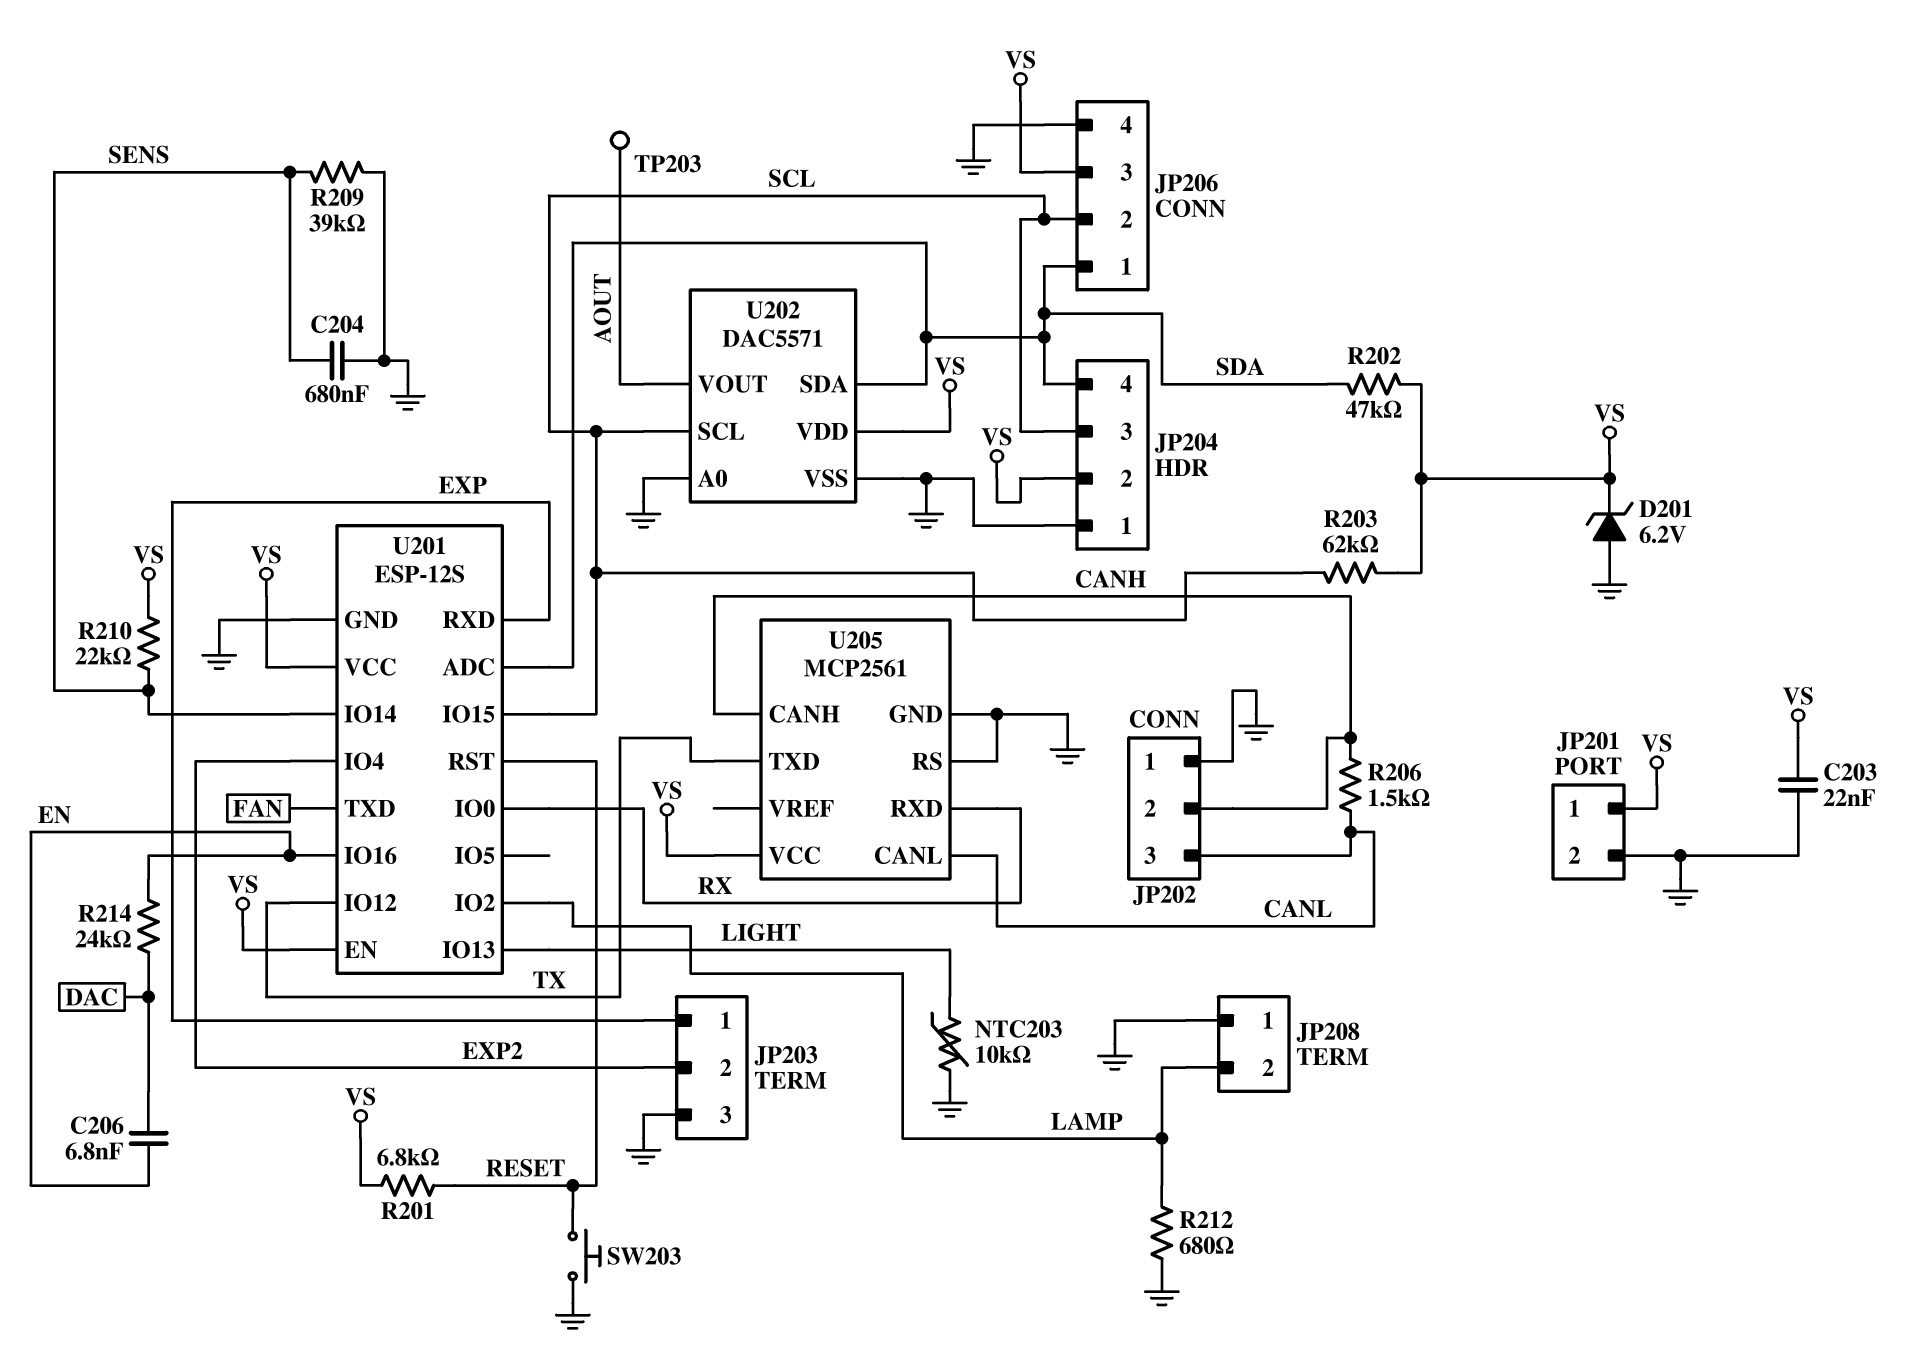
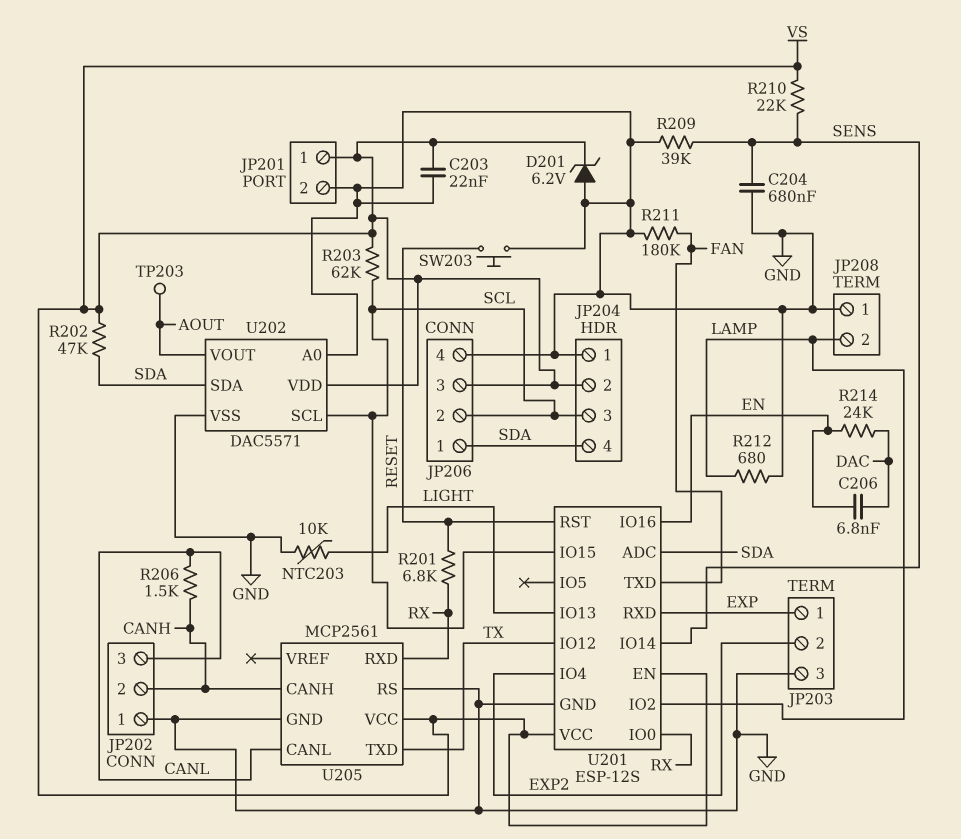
R201: 6.8k (RESET, VS) -> 6.8k (RESET, RX)
R211: none -> 180k (FAN, GND)

